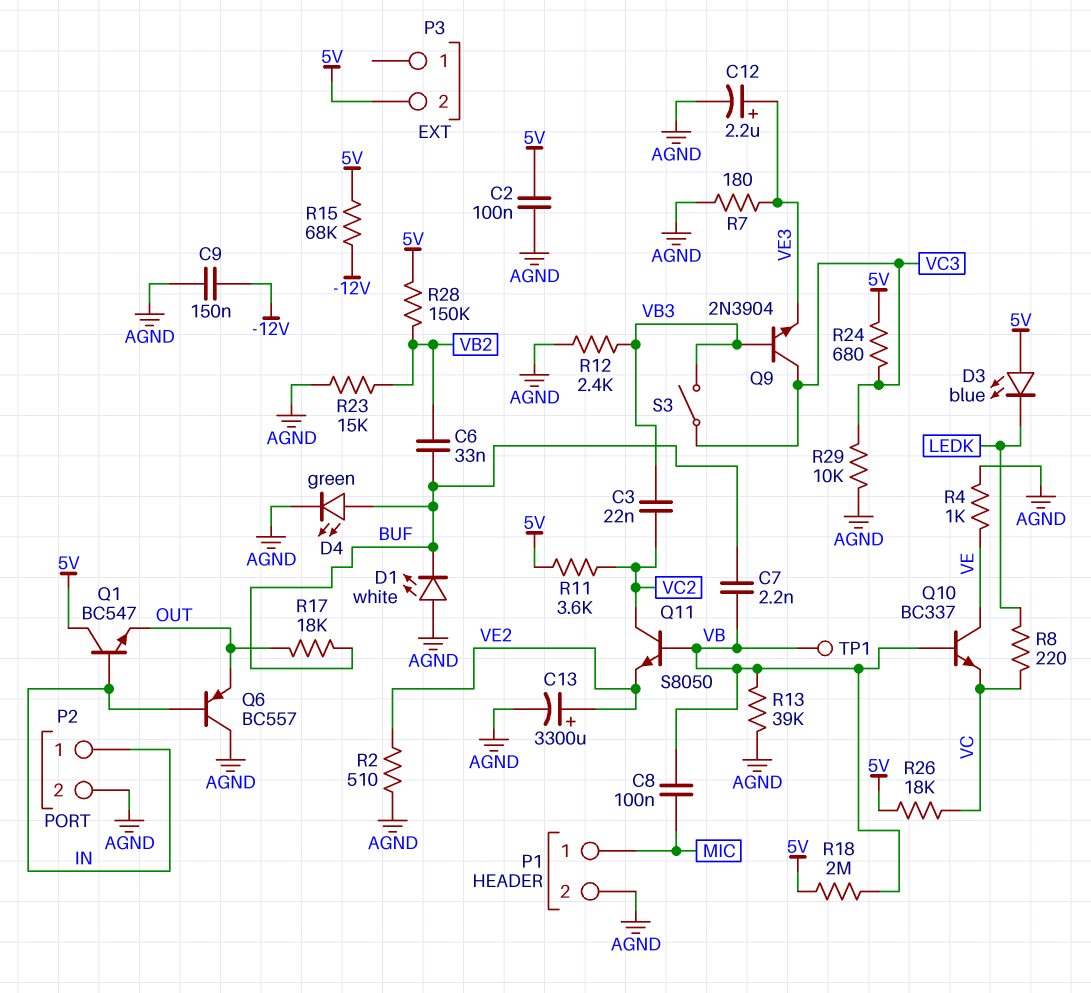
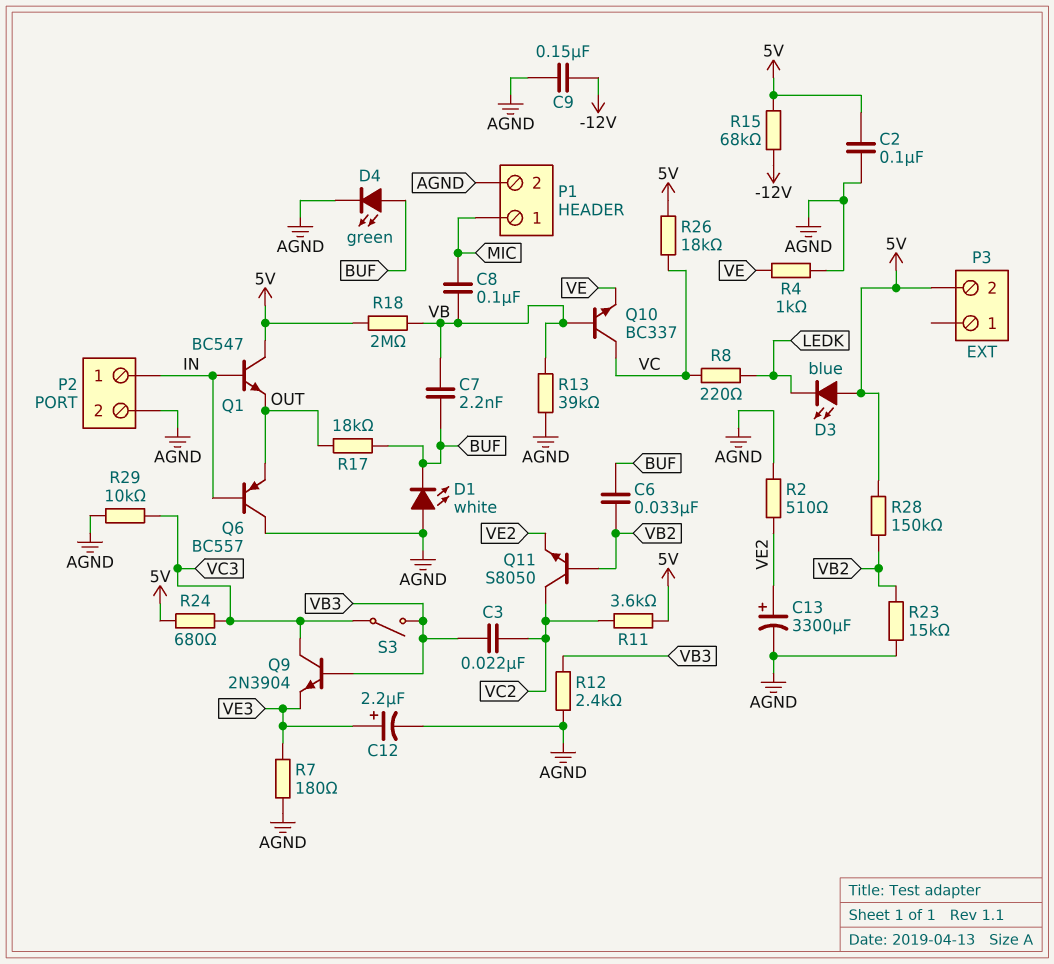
Q10: NPN BC337 (B VB, C VE, E VC) -> NPN BC337 (B VB, C VC, E VE)
Q11: NPN S8050 (B VB, C VC2, E VE2) -> NPN S8050 (B VB2, C VC2, E VE2)
TP1: test point (VB) -> none

